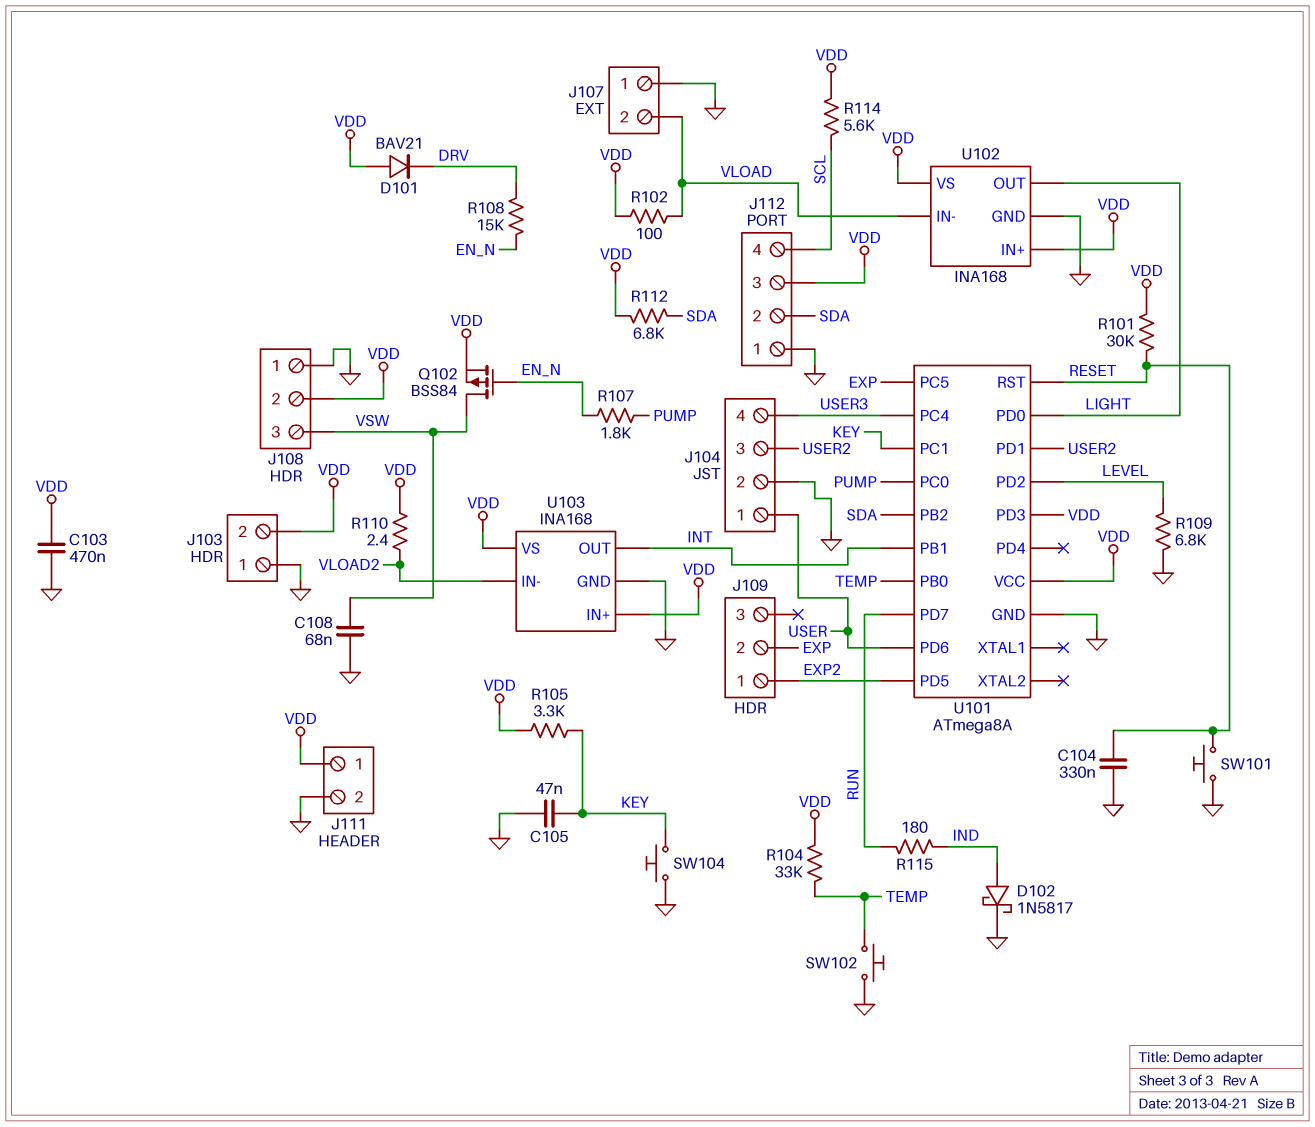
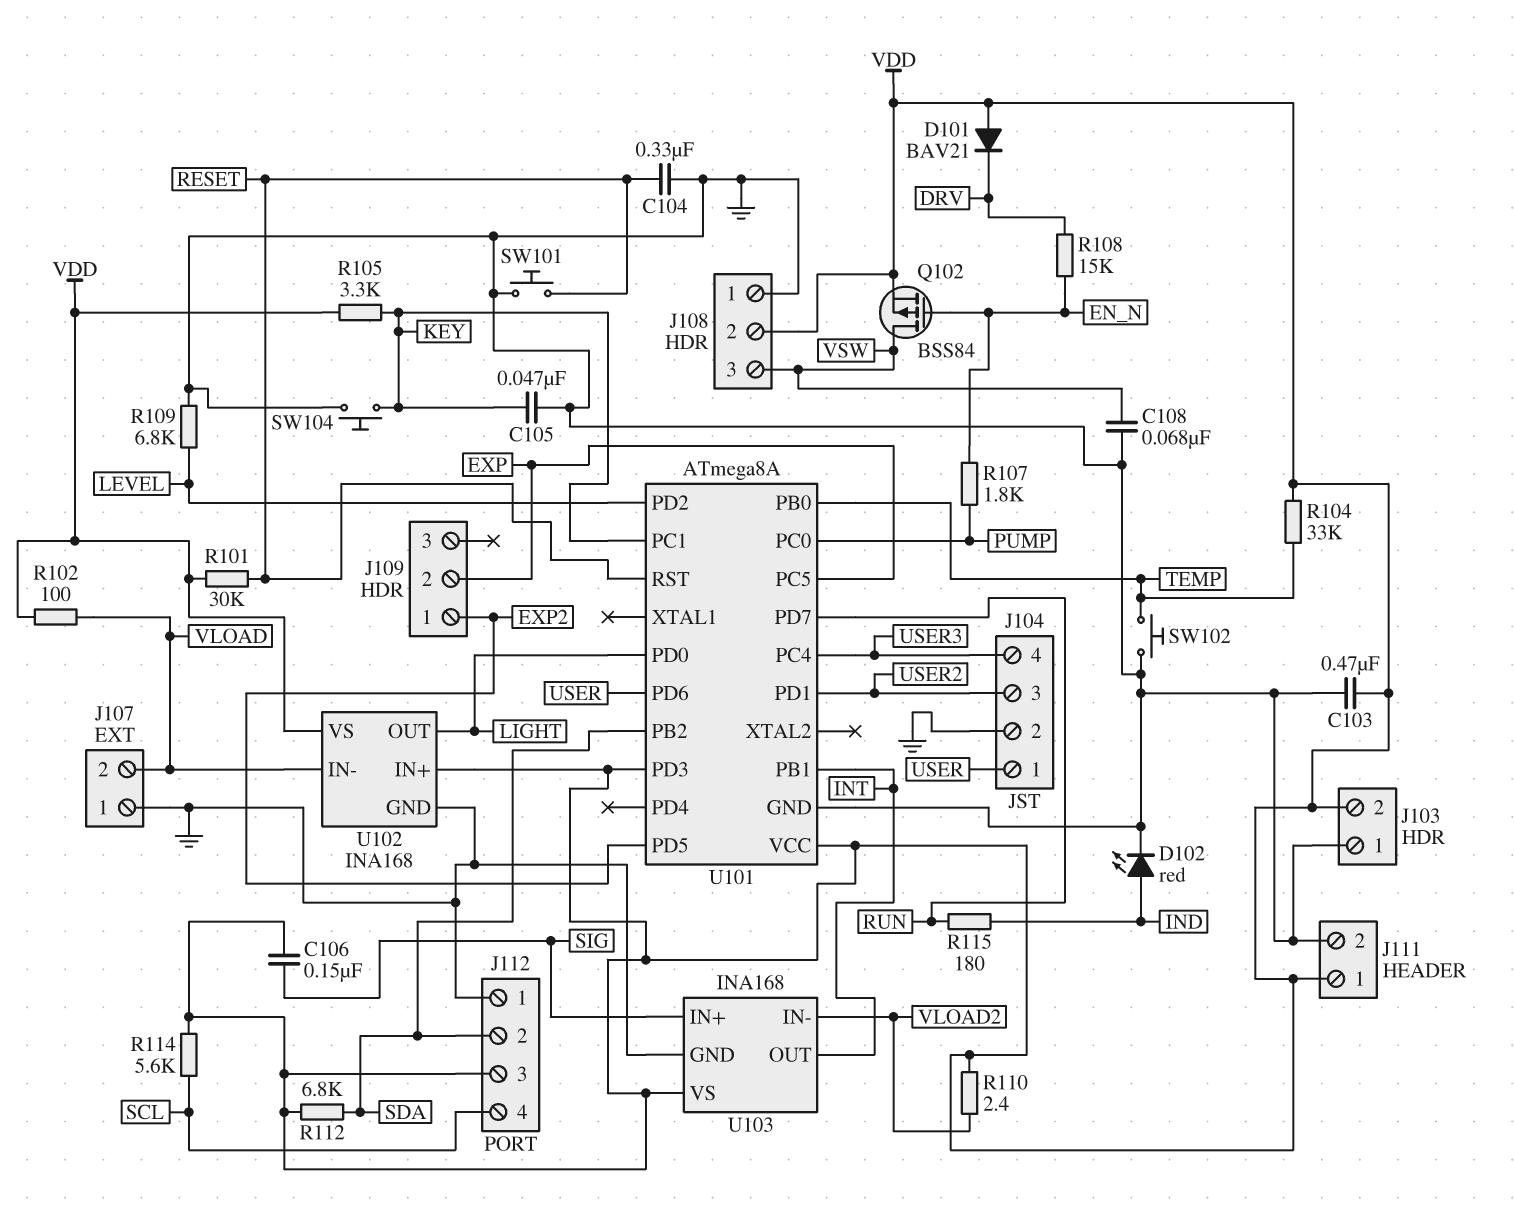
C106: none -> 150nF (SIG, VDD)
D102: schottky 1N5817 (A IND, K GND) -> LED red (A IND, K GND)
U103 pin IN+: VDD -> SIG

